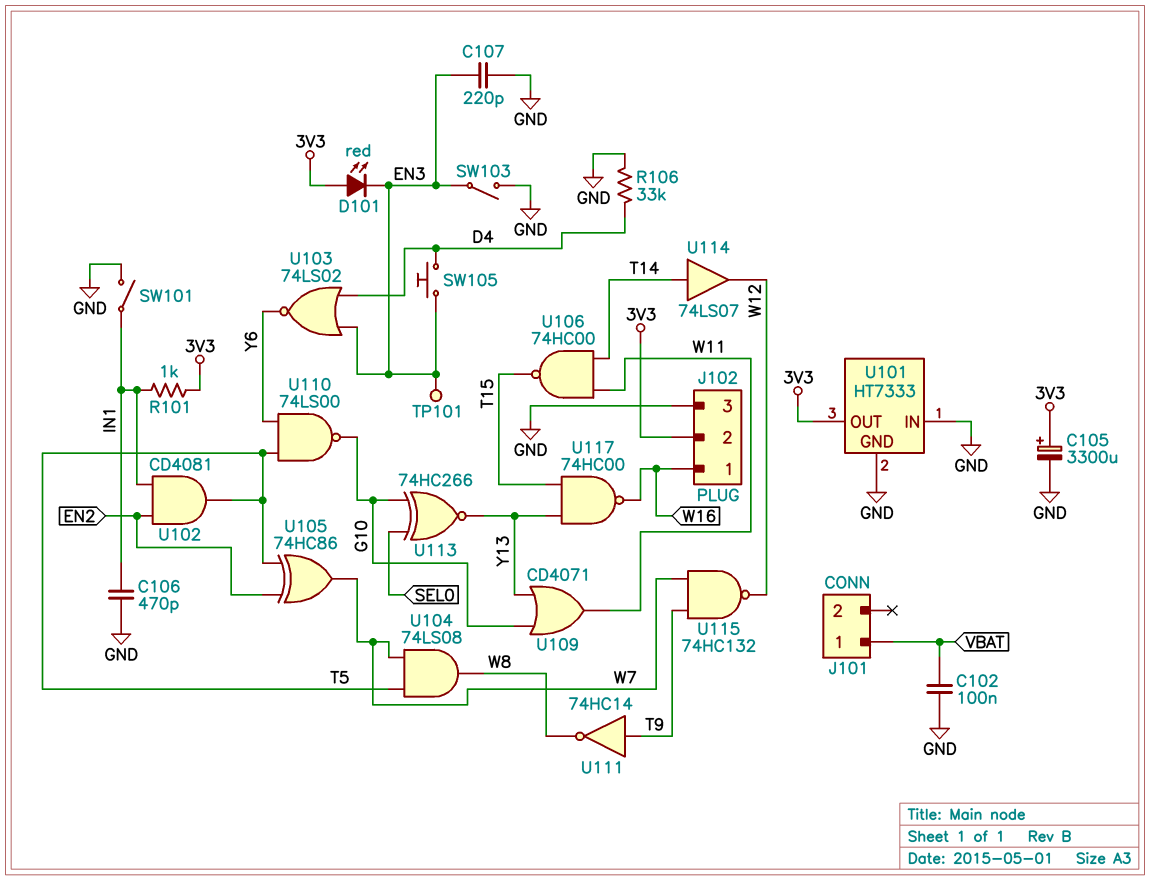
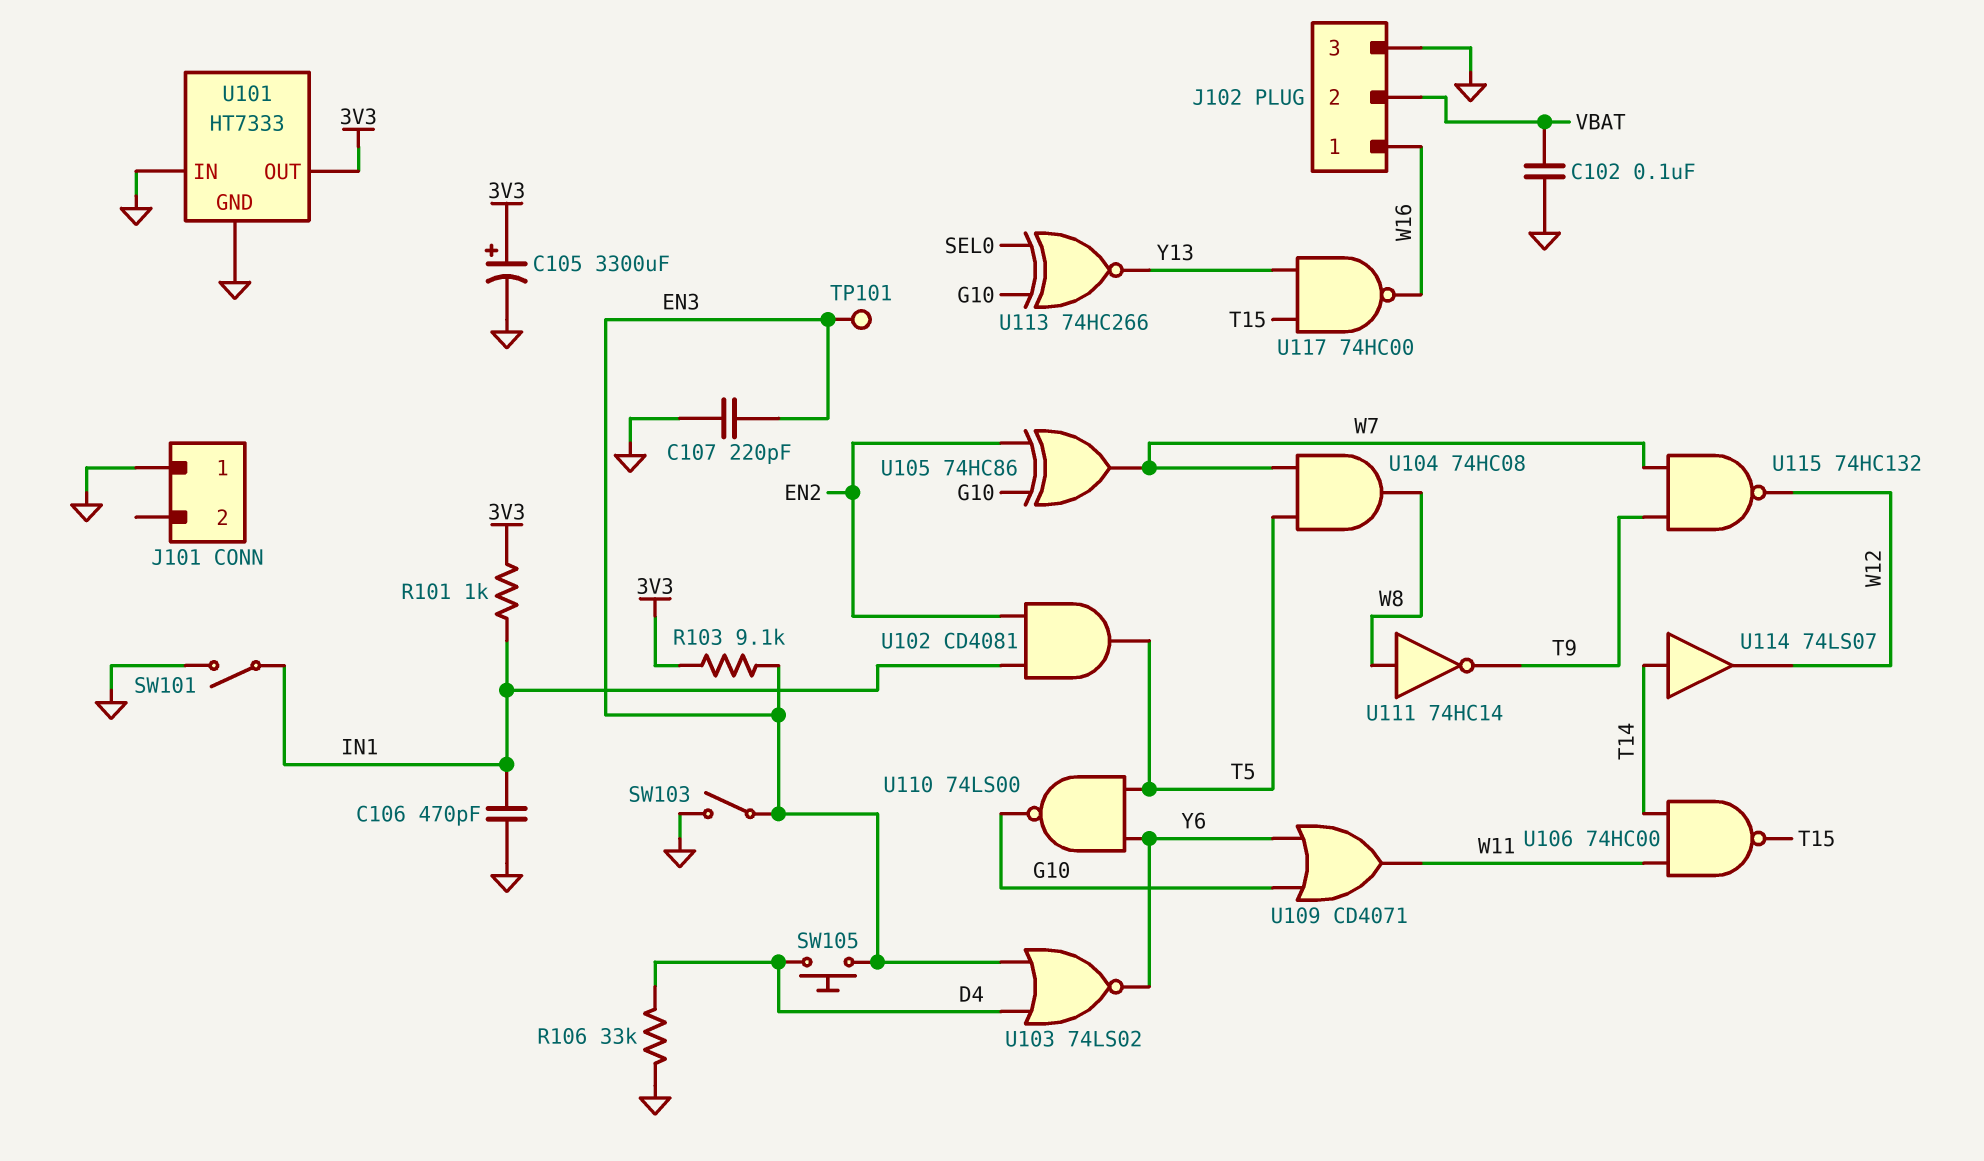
D101: LED red (A 3V3, K EN3) -> none
J101 pin 1: VBAT -> GND
J102 pin 2: 3V3 -> VBAT
R103: none -> 9.1k (3V3, EN3)
U104: AND 74LS08 (in T5, in W7, out W8) -> AND 74HC08 (in T5, in W7, out W8)
U105: XOR 74HC86 (in EN2, in T5, out W7) -> XOR 74HC86 (in EN2, in G10, out W7)
U109: OR CD4071 (in G10, in Y13, out W11) -> OR CD4071 (in G10, in Y6, out W11)
U111: NOT 74HC14 (in T9, out W8) -> NOT 74HC14 (in W8, out T9)

